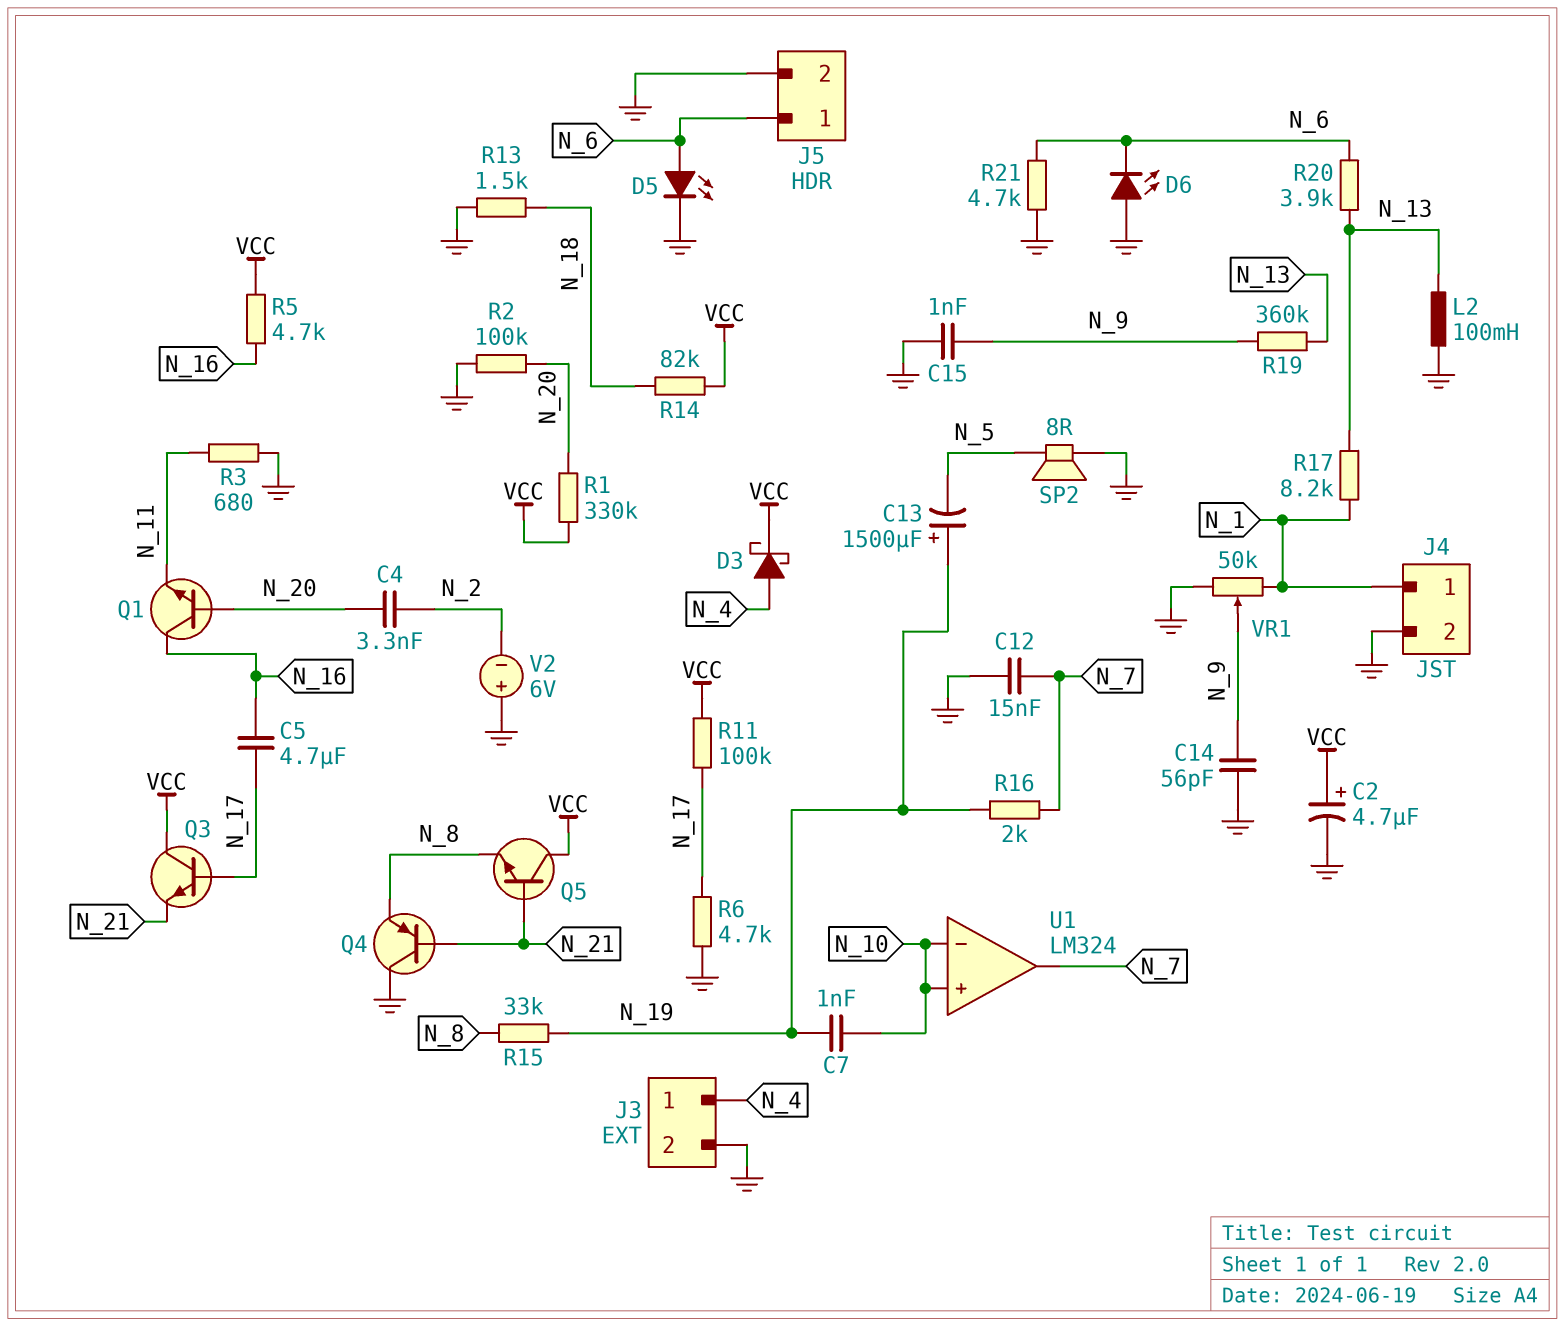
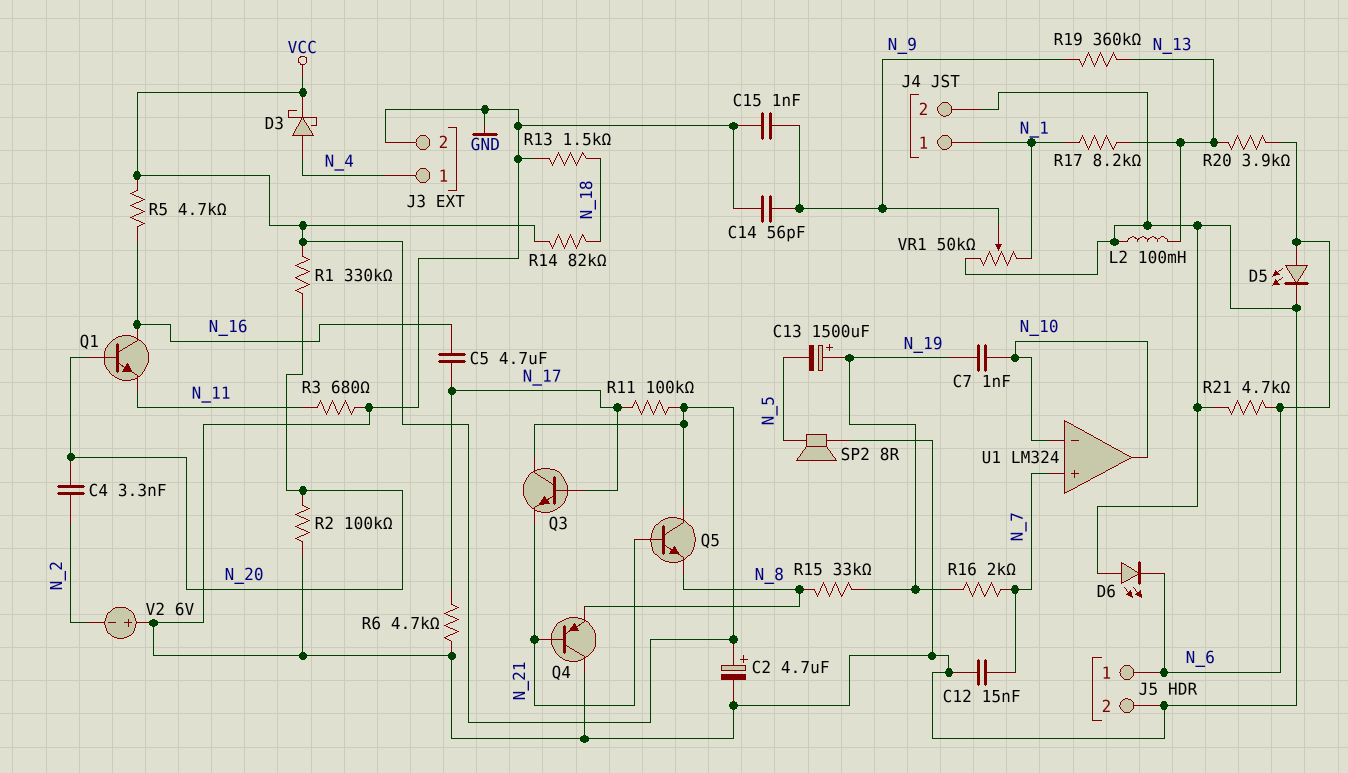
U1 pin in+: N_10 -> N_7
U1 pin out: N_7 -> N_10

